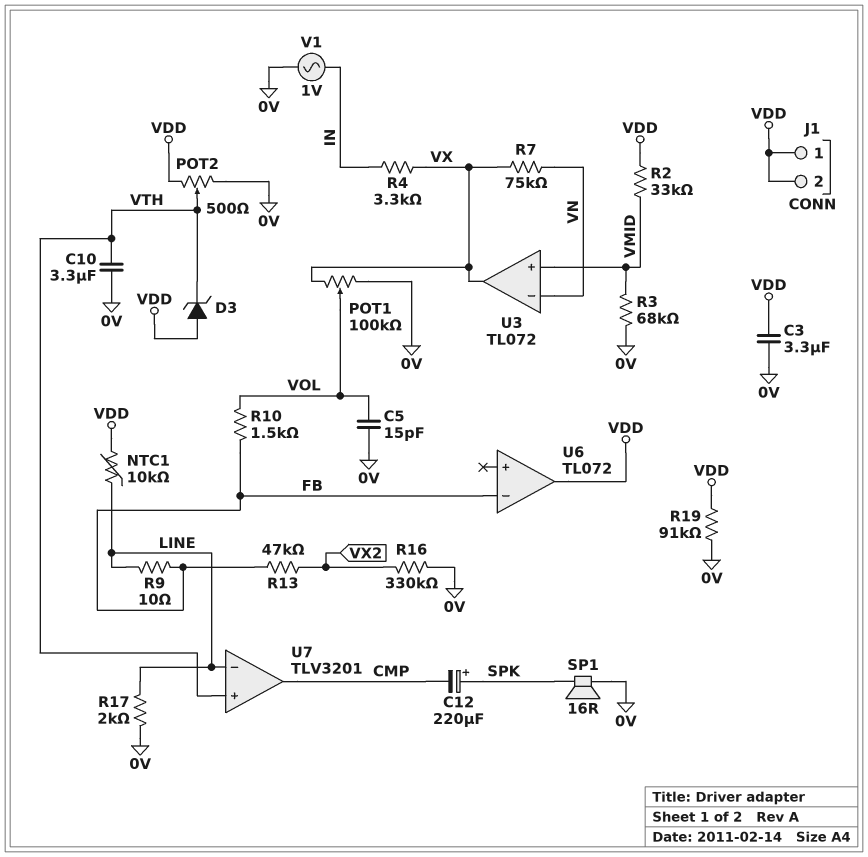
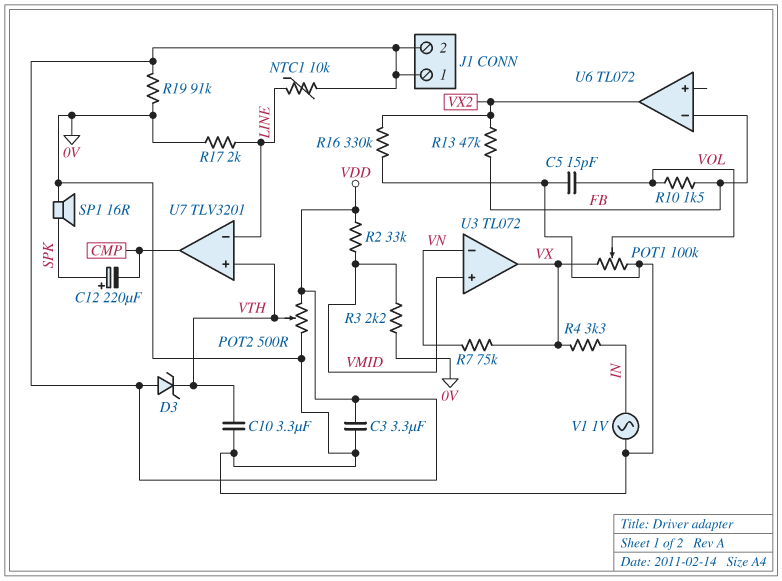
R3: 68k (0V, VMID) -> 2.2k (0V, VMID)
R9: 10 (FB, LINE) -> none
U6 pin out: VDD -> VX2

